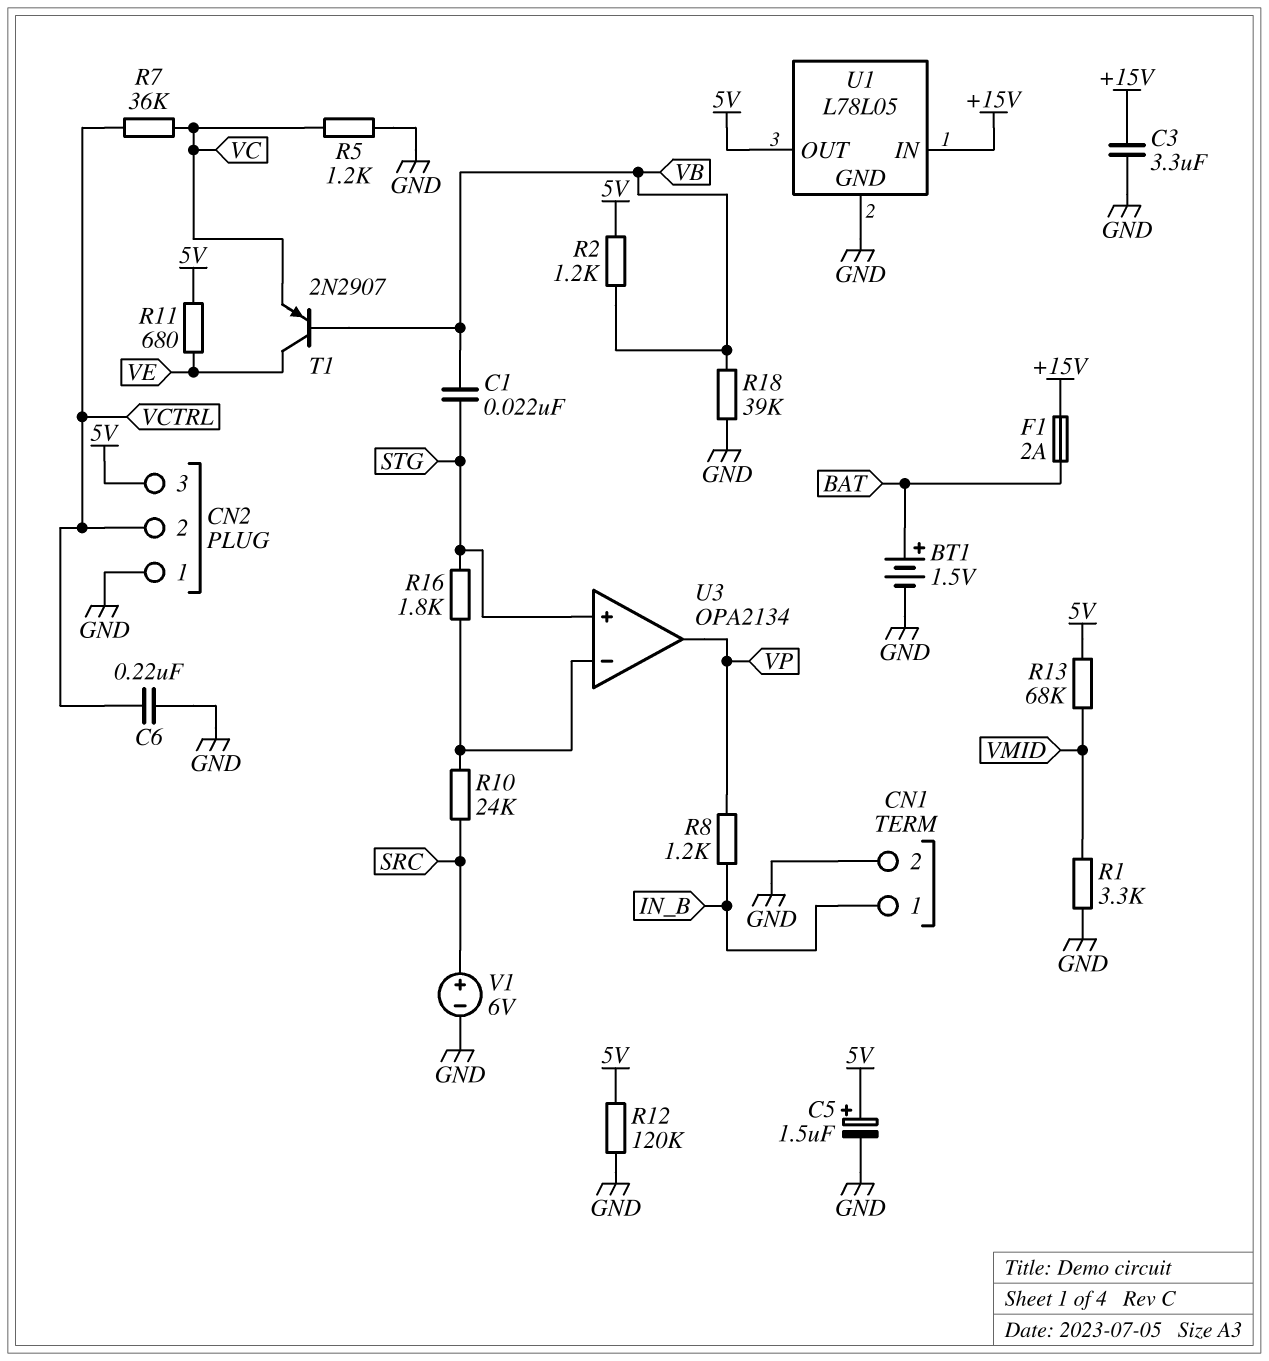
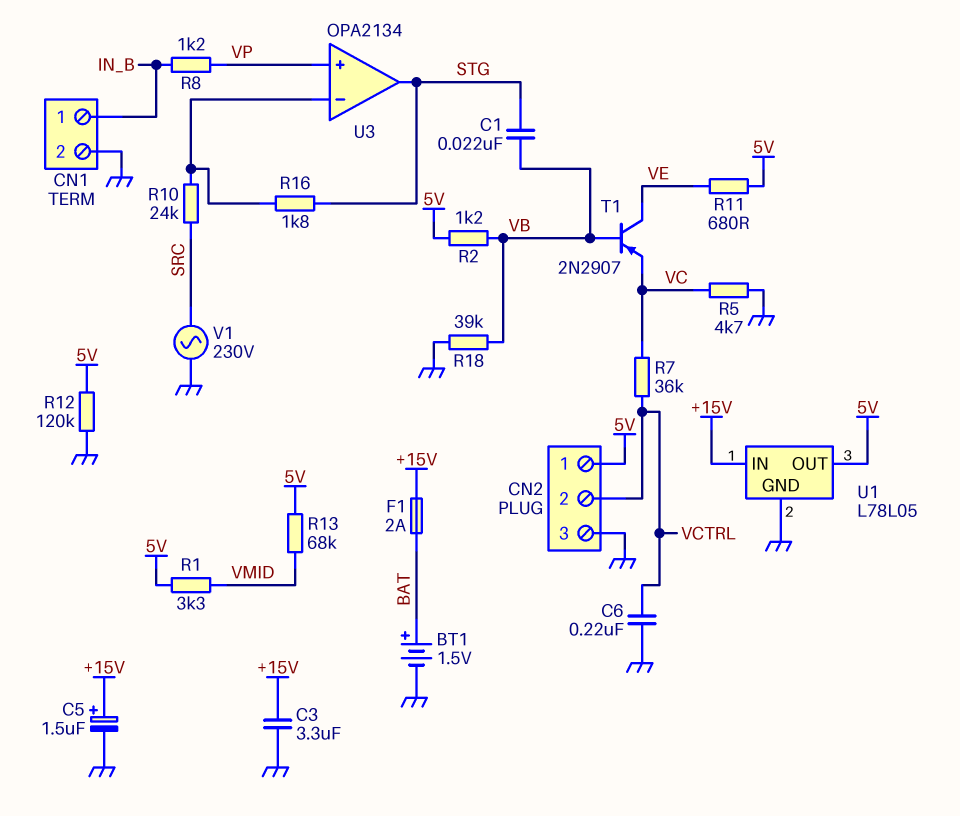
C5: 1.5uF (plus 5V, minus GND) -> 1.5uF (plus +15V, minus GND)
CN2 pin 1: GND -> 5V
CN2 pin 3: 5V -> GND
R1: 3.3k (GND, VMID) -> 3.3k (5V, VMID)
R5: 1.2k (GND, VC) -> 4.7k (GND, VC)
U3 pin in+: STG -> VP
U3 pin out: VP -> STG
V1: 6V (plus SRC, minus GND) -> AC 230V (GND, SRC)

